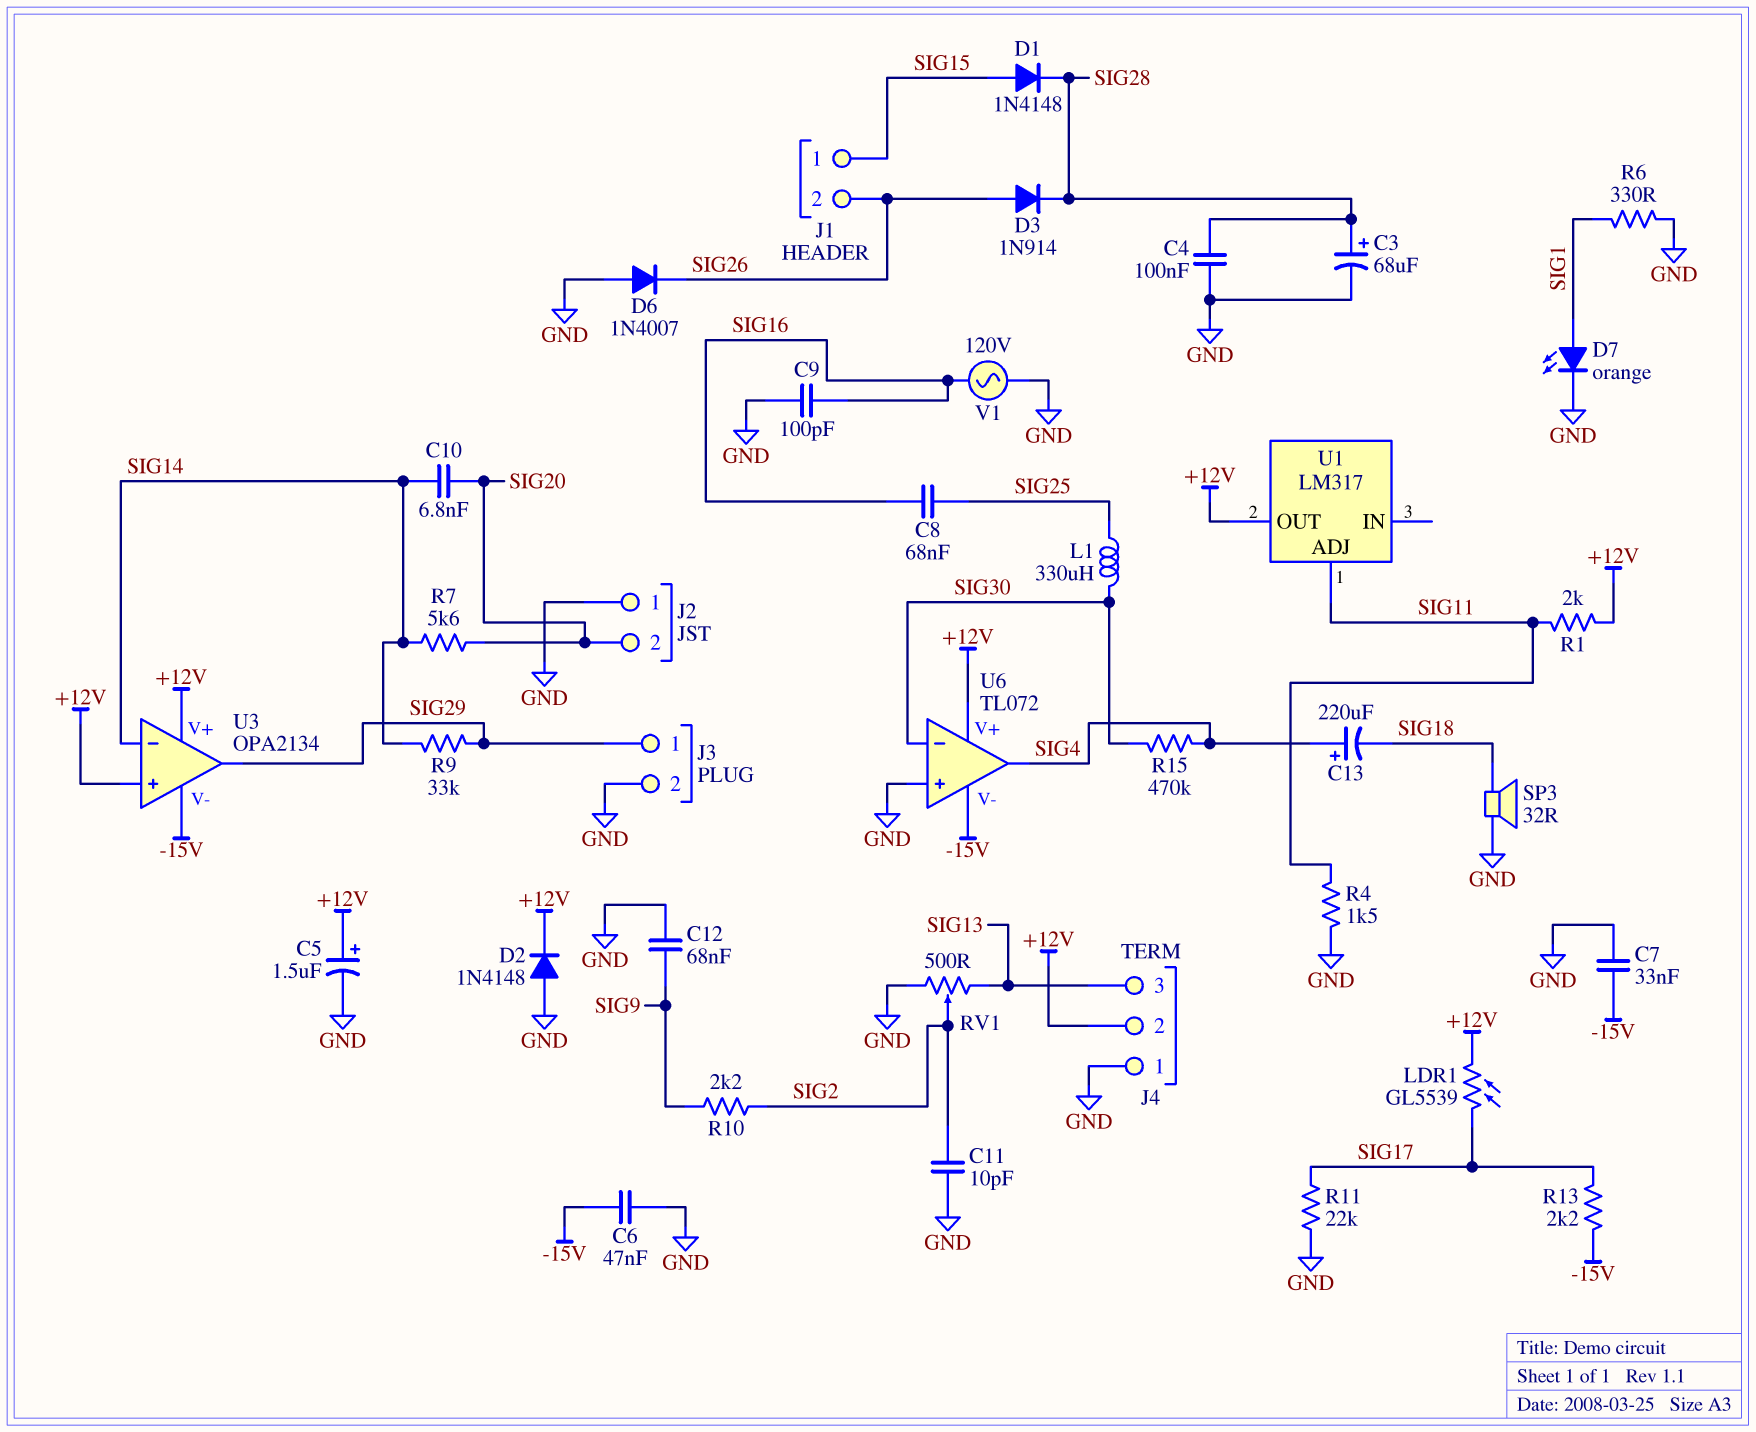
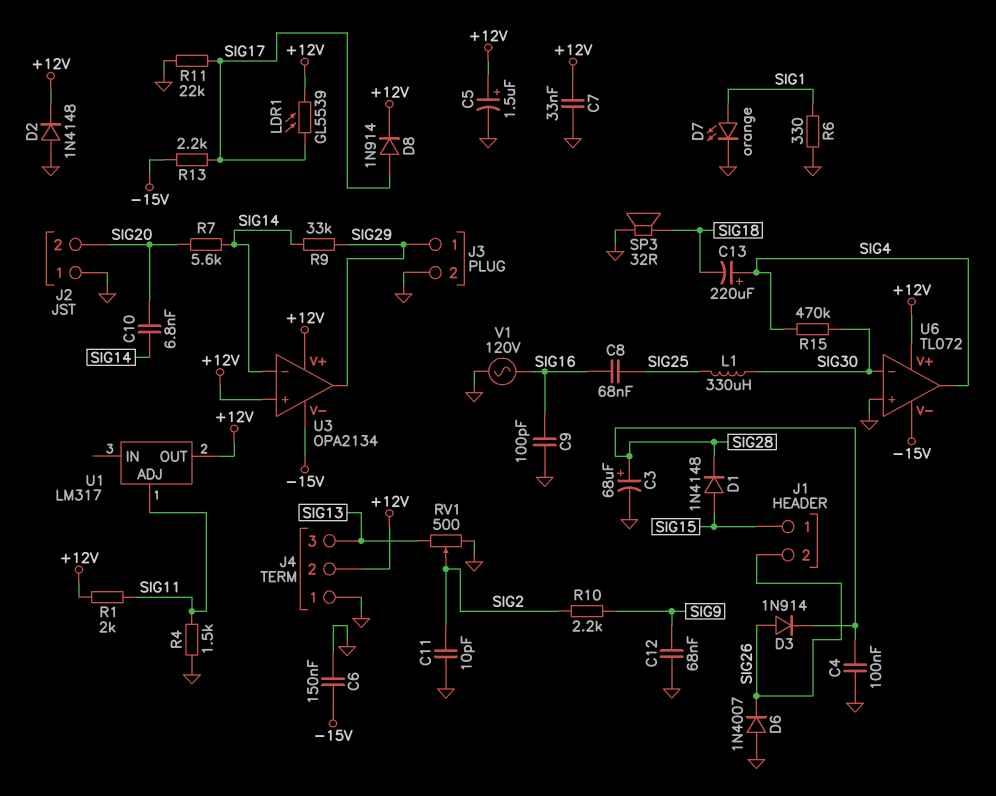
C6: 47nF (-15V, GND) -> 150nF (-15V, GND)
C7: 33nF (-15V, GND) -> 33nF (+12V, GND)
D8: none -> diode 1N914 (A SIG17, K +12V)

